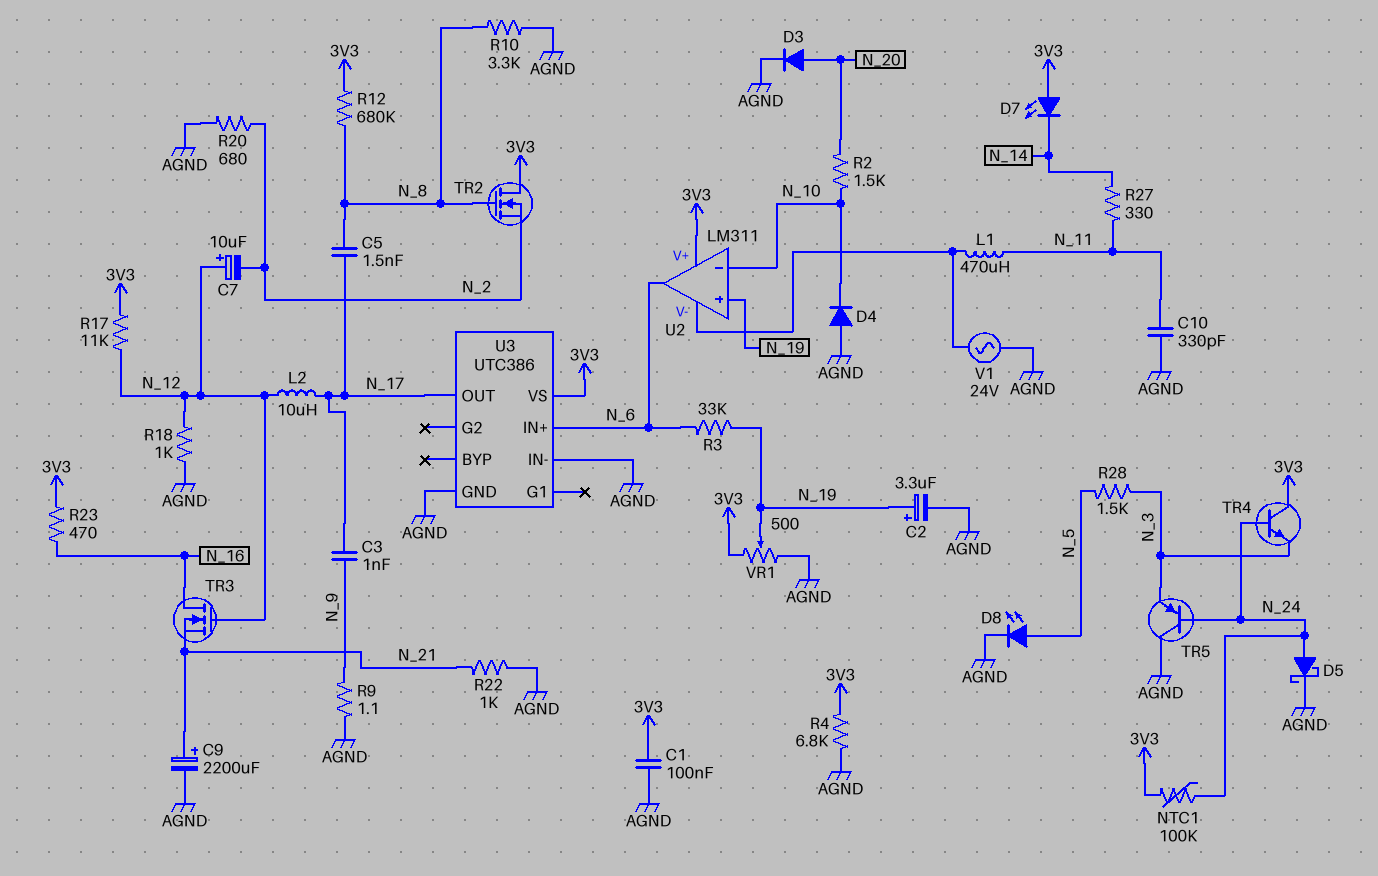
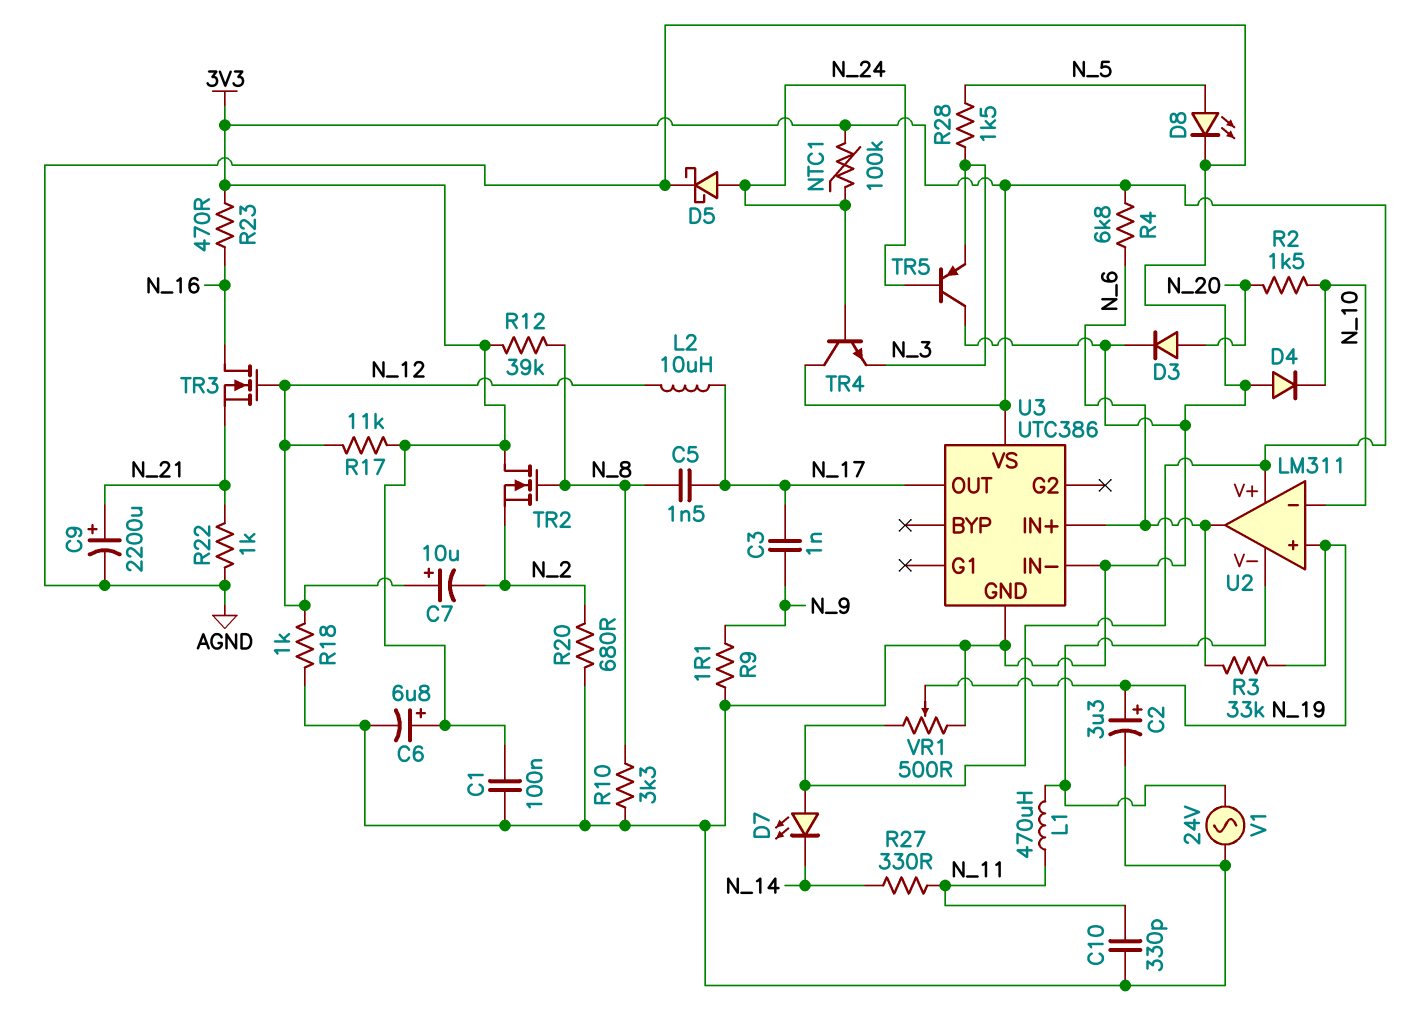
C6: none -> 6.8uF (plus 3V3, minus AGND)
R4: 6.8k (3V3, AGND) -> 6.8k (3V3, N_6)
R12: 680k (3V3, N_8) -> 39k (3V3, N_8)

